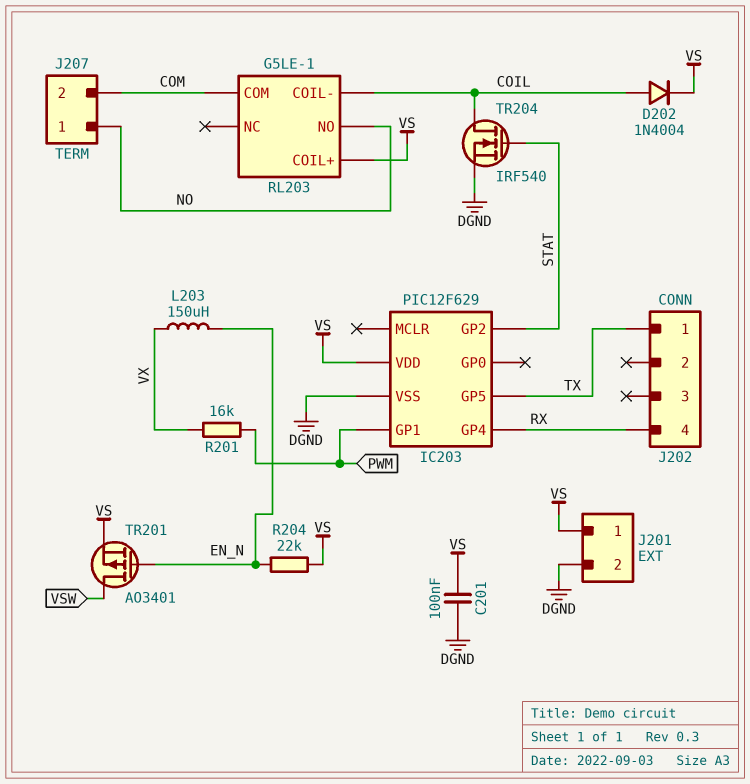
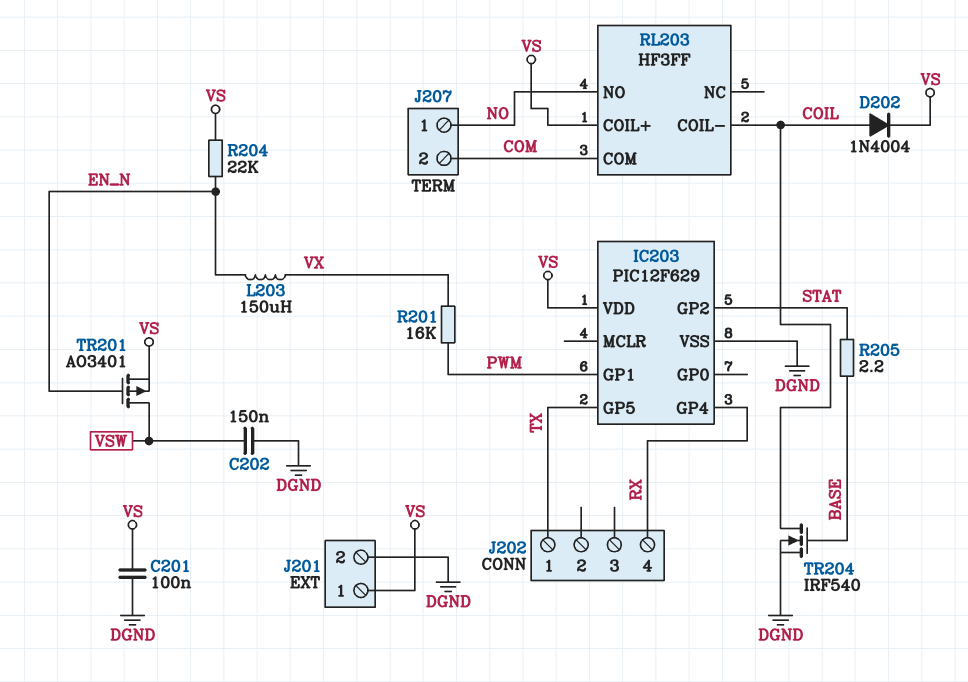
C202: none -> 150nF (DGND, VSW)
R205: none -> 2.2 (BASE, STAT)
RL203: G5LE-1 -> HF3FF
TR204: NMOS IRF540 (G STAT, D COIL, S DGND) -> NMOS IRF540 (G BASE, D COIL, S DGND)

